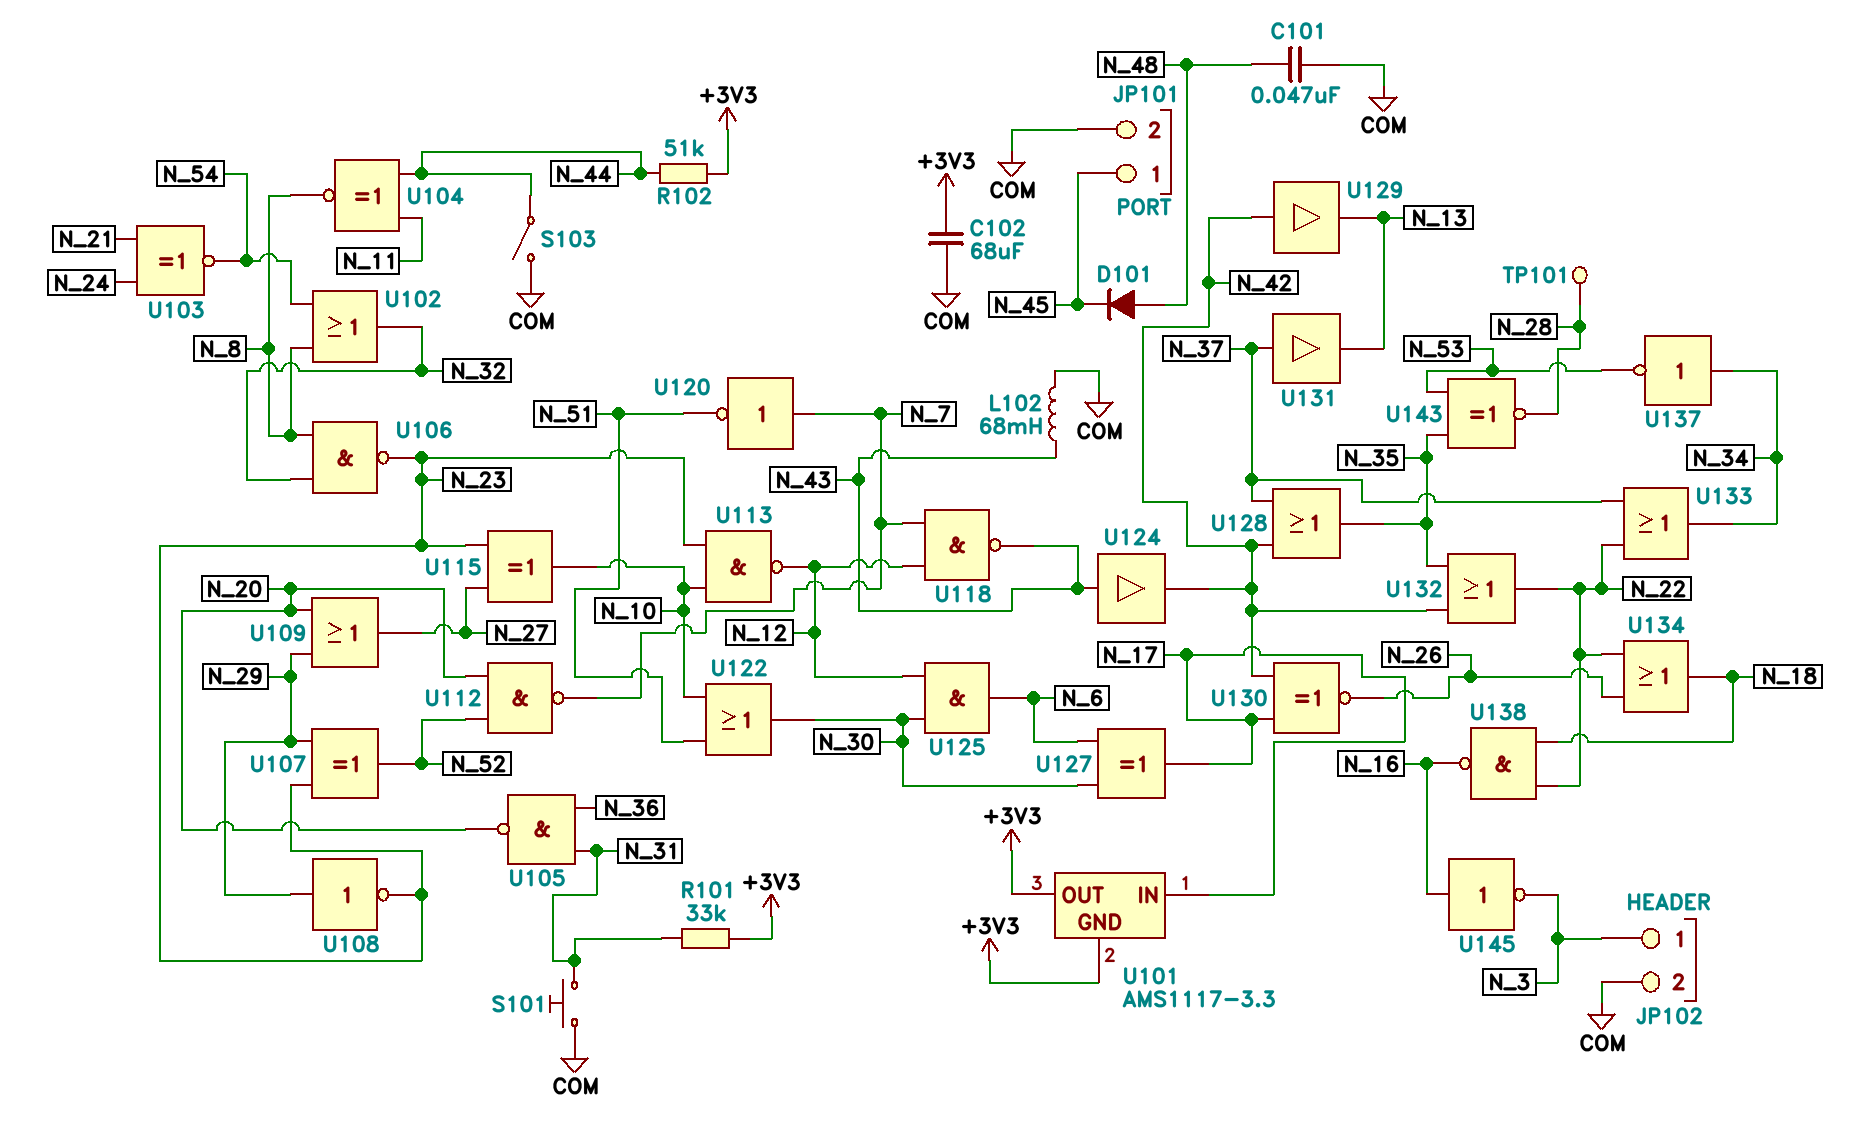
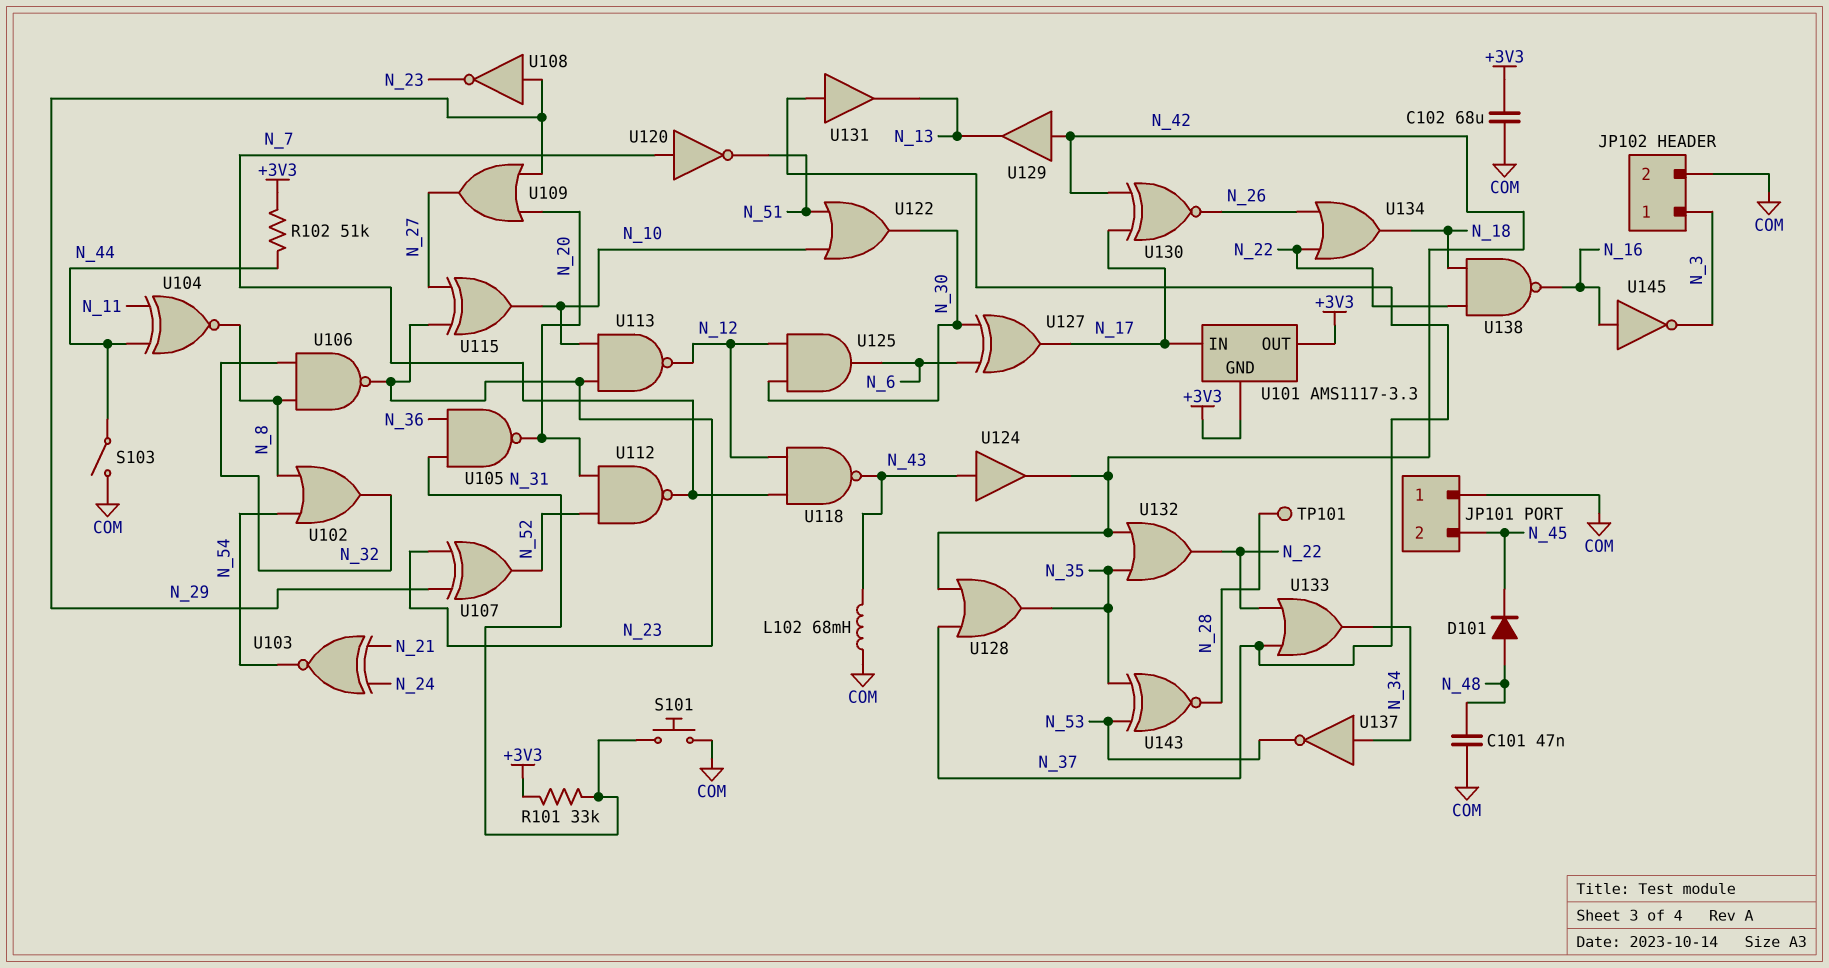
JP101 pin 1: N_45 -> COM
JP101 pin 2: COM -> N_45

